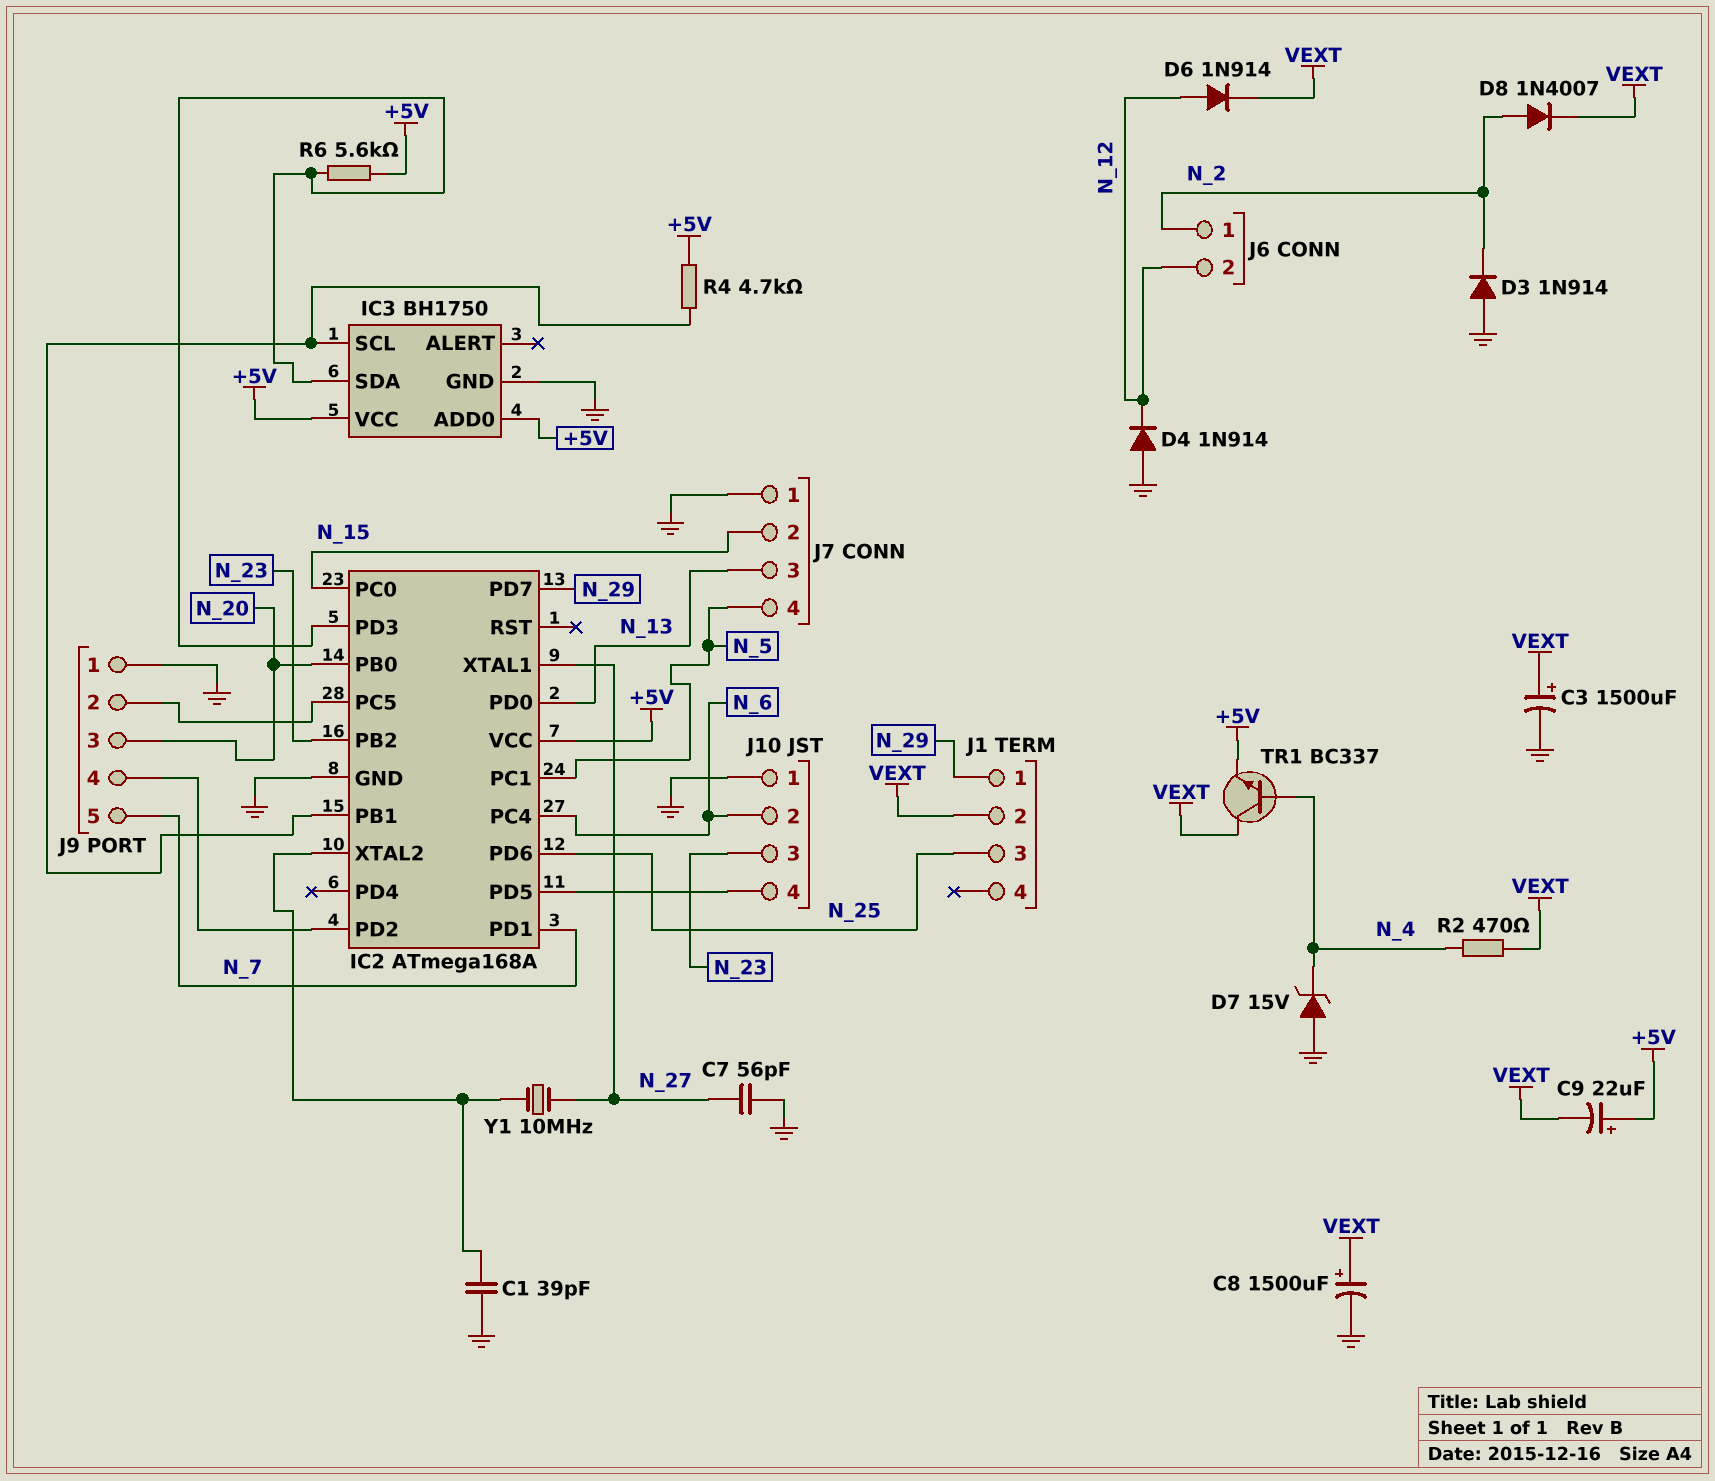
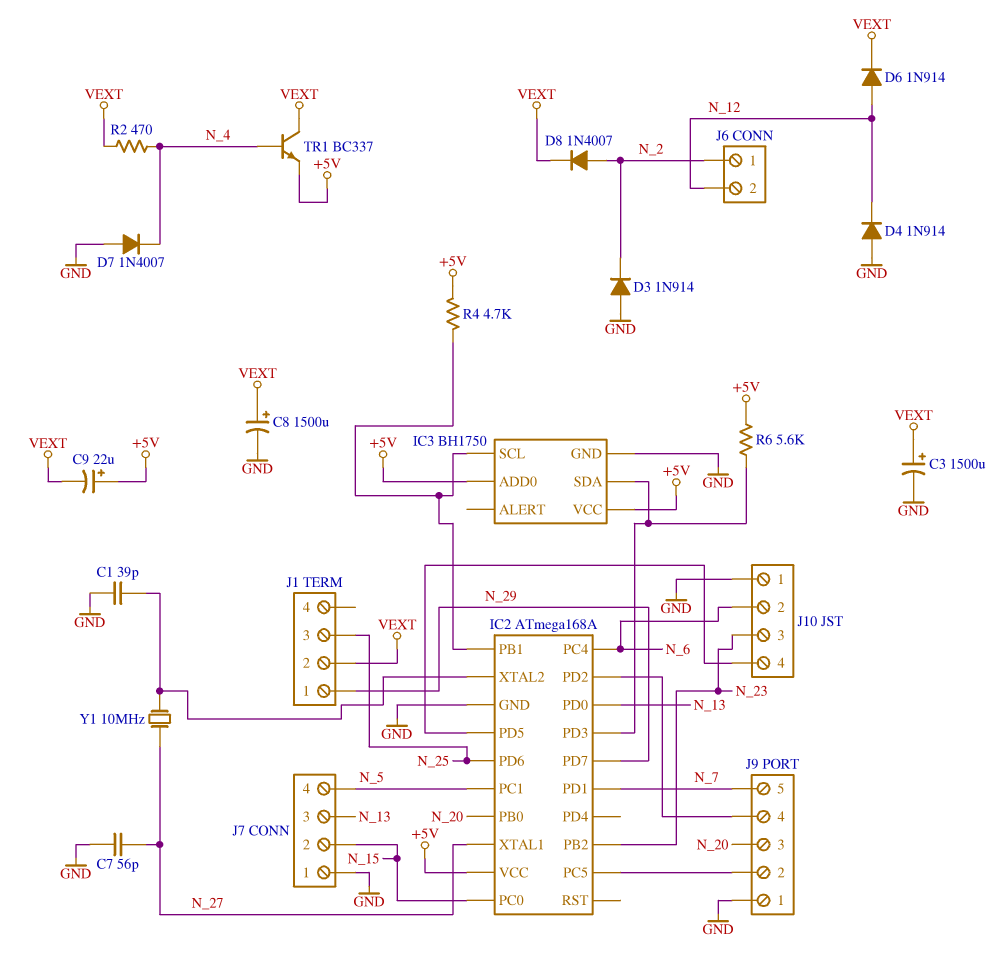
D7: zener 15V (A GND, K N_4) -> diode 1N4007 (A GND, K N_4)

